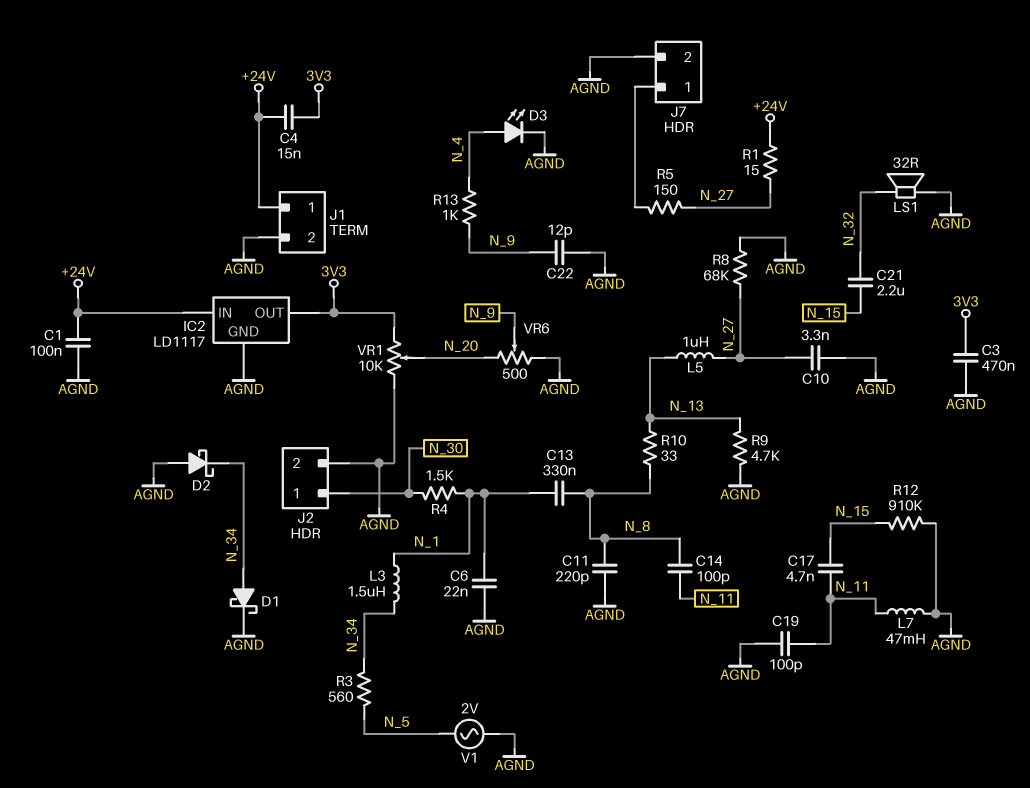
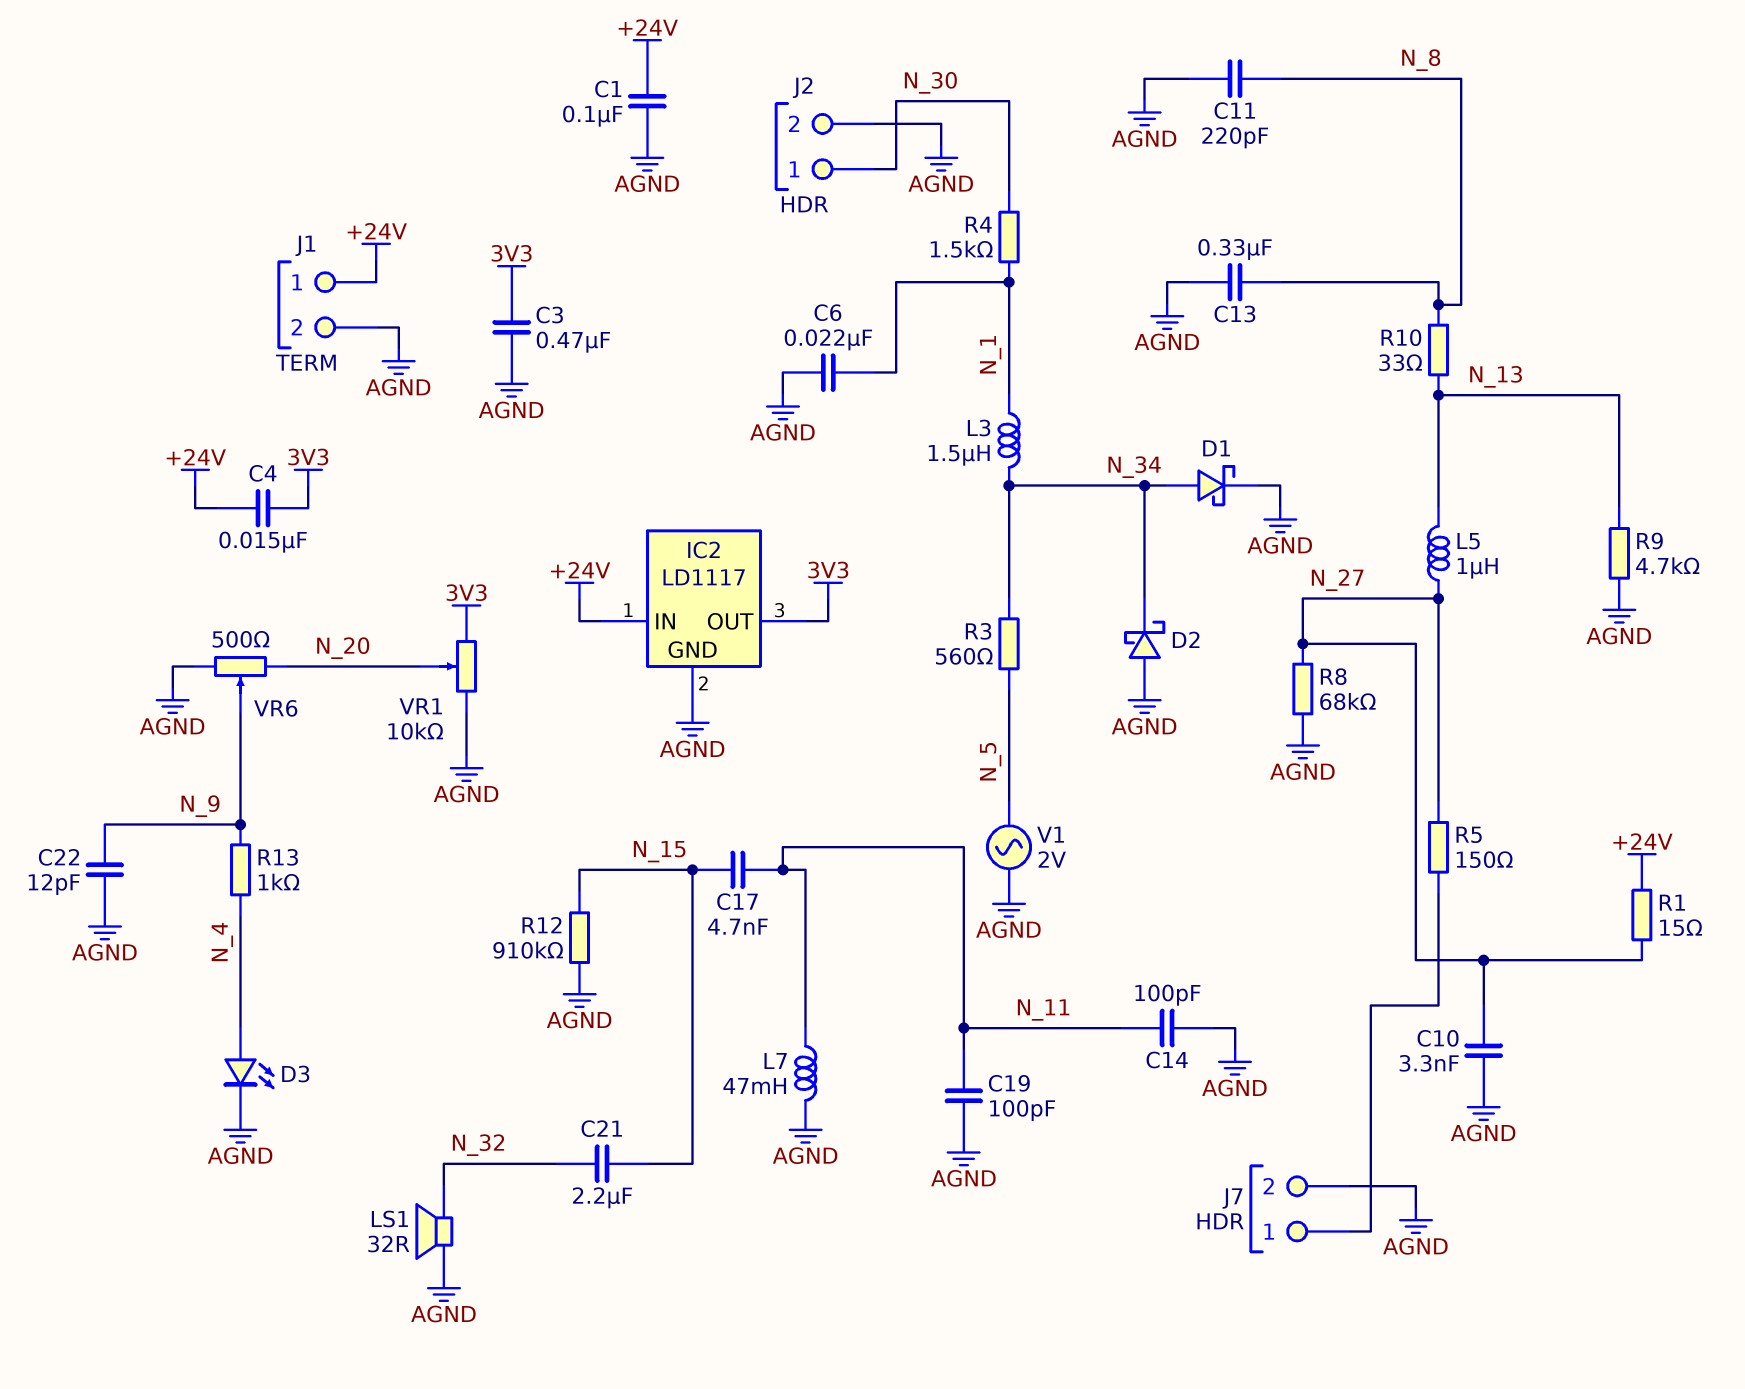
C13: 330nF (N_1, N_8) -> 330nF (AGND, N_8)
C14: 100pF (N_8, N_11) -> 100pF (AGND, N_11)

